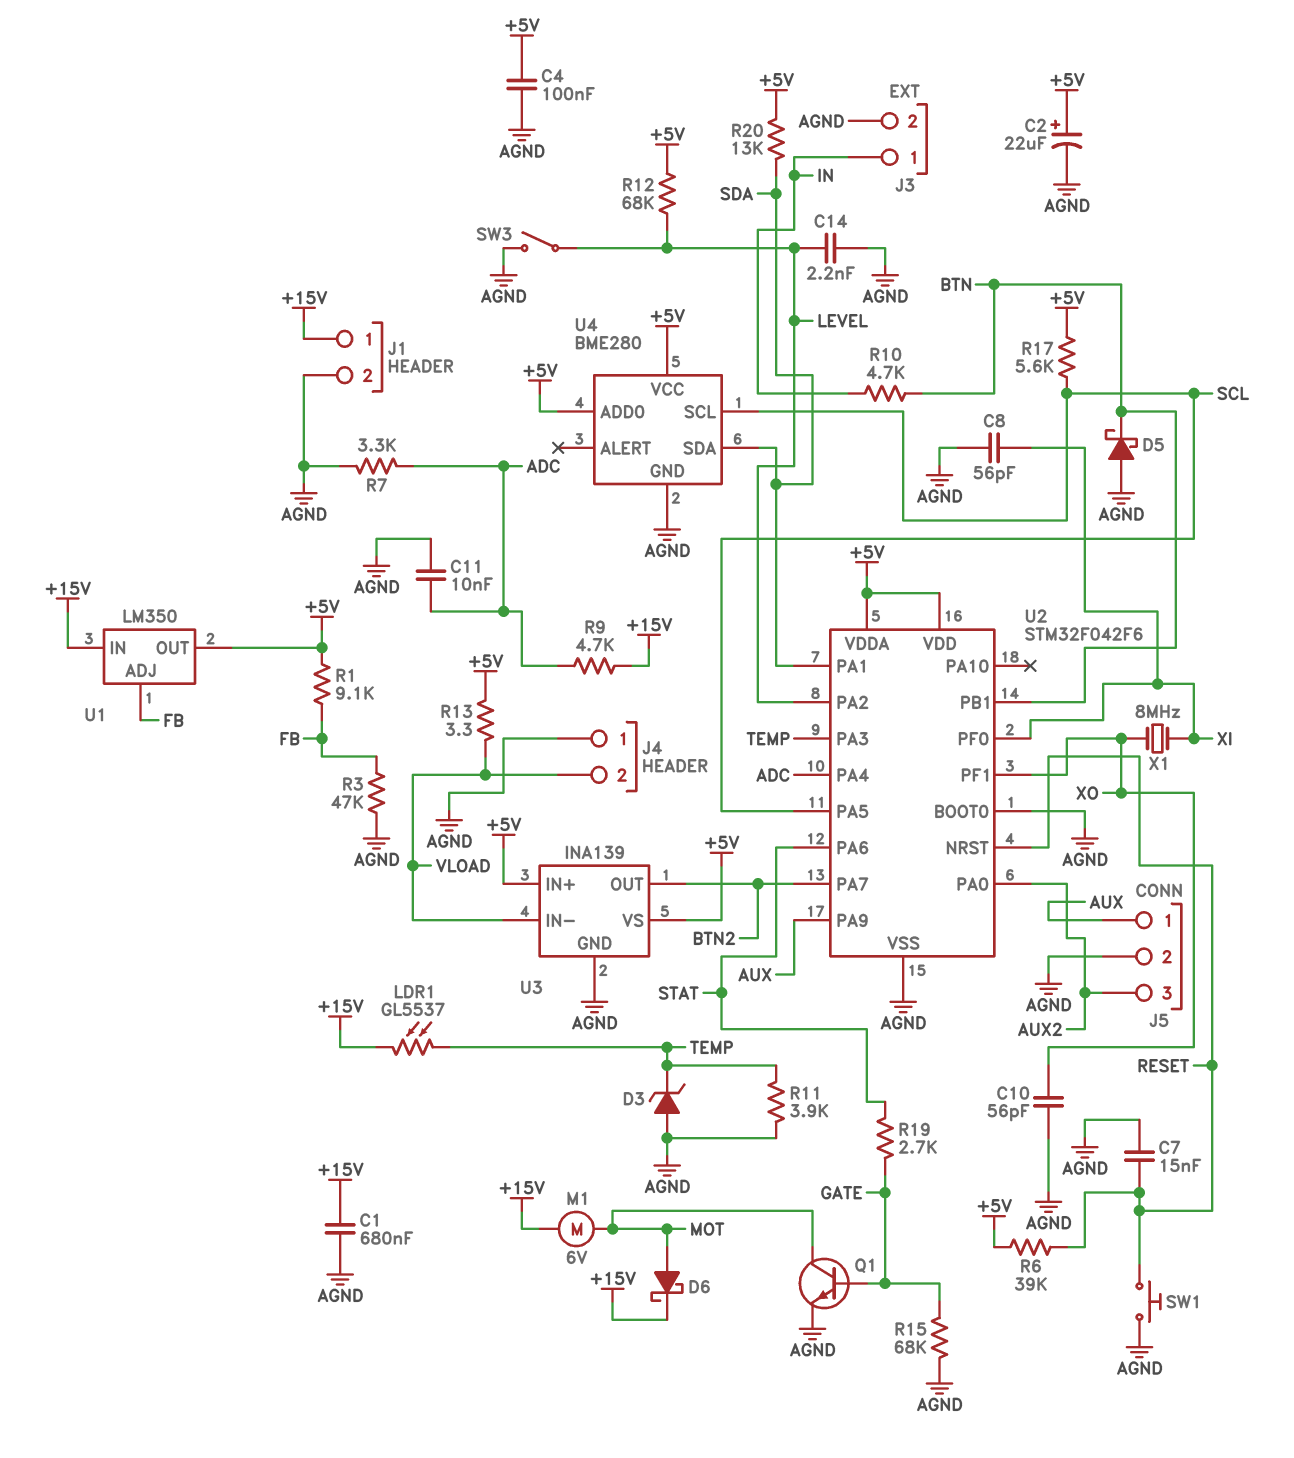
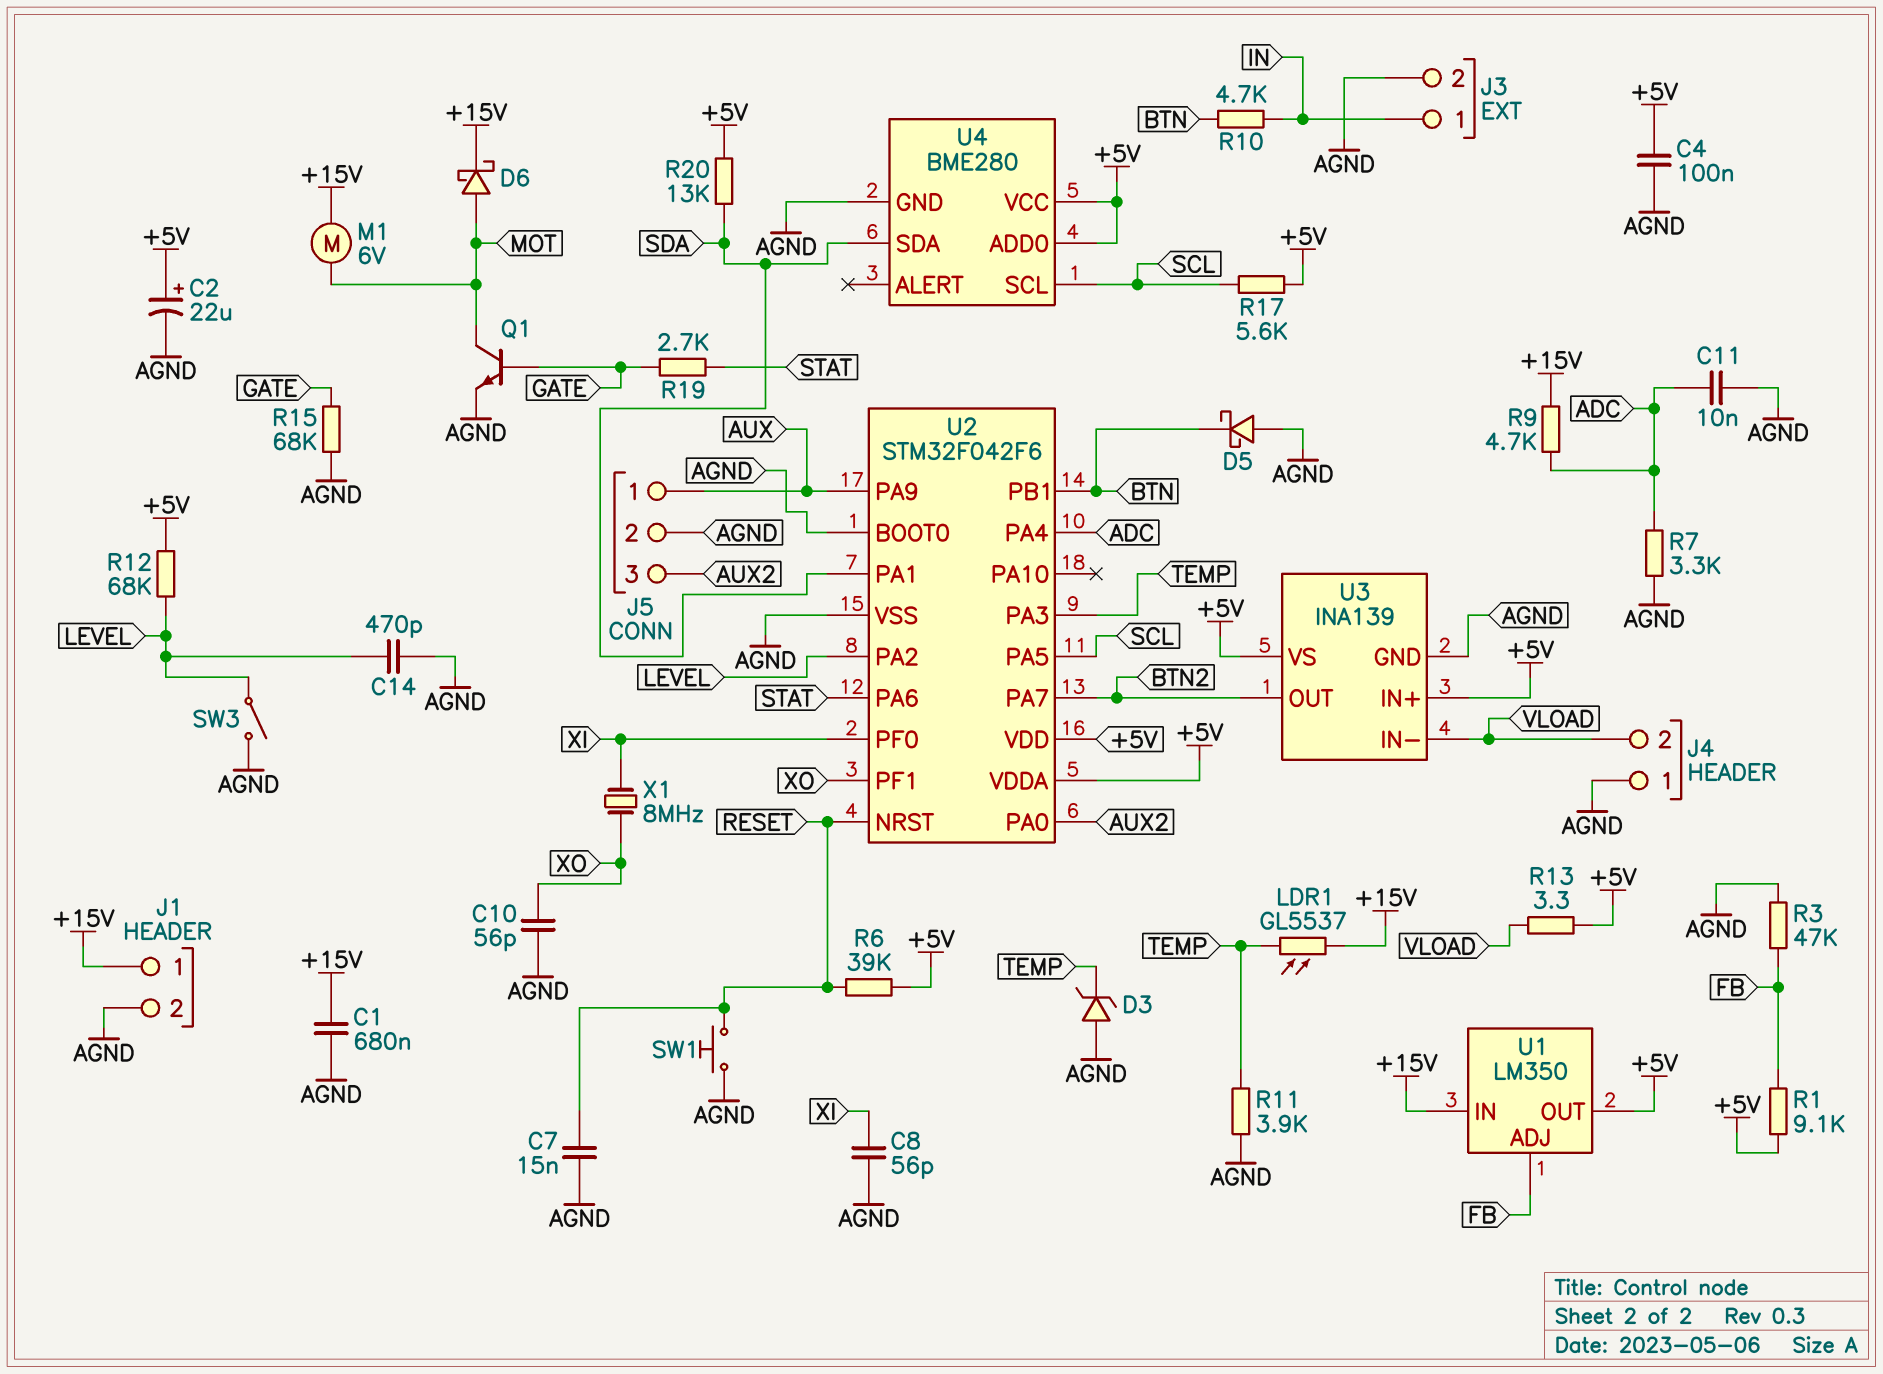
C14: 2.2nF (AGND, LEVEL) -> 470pF (AGND, LEVEL)

